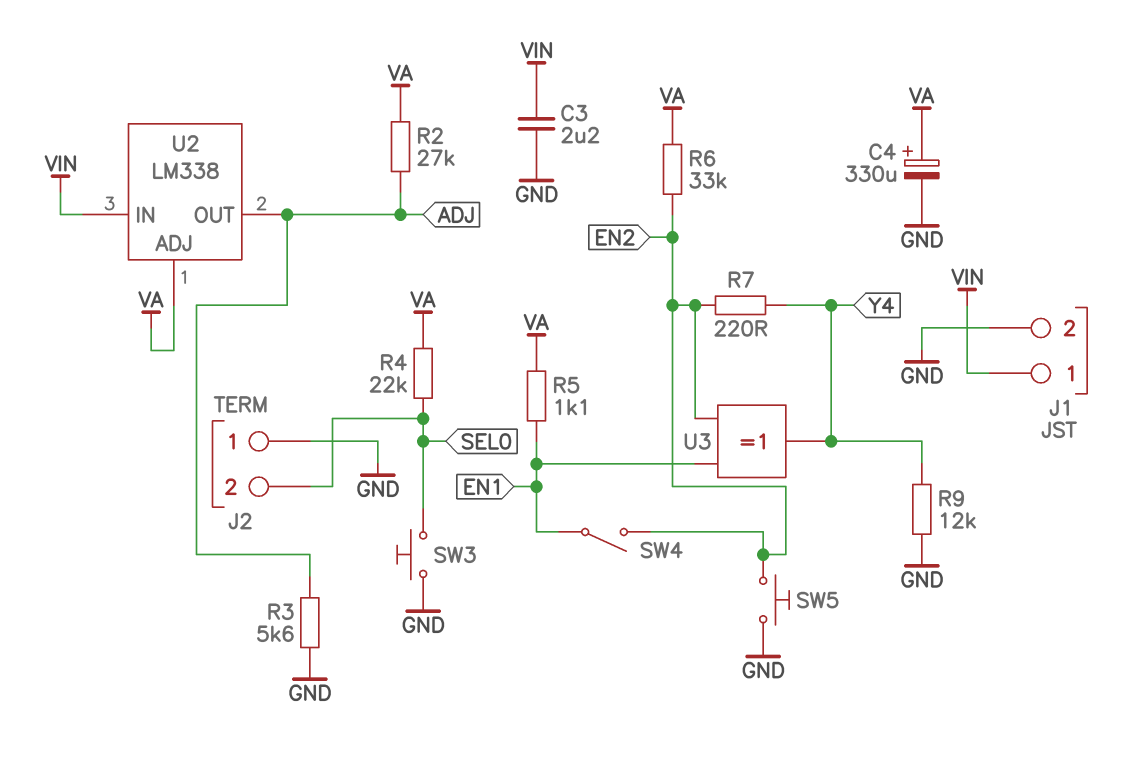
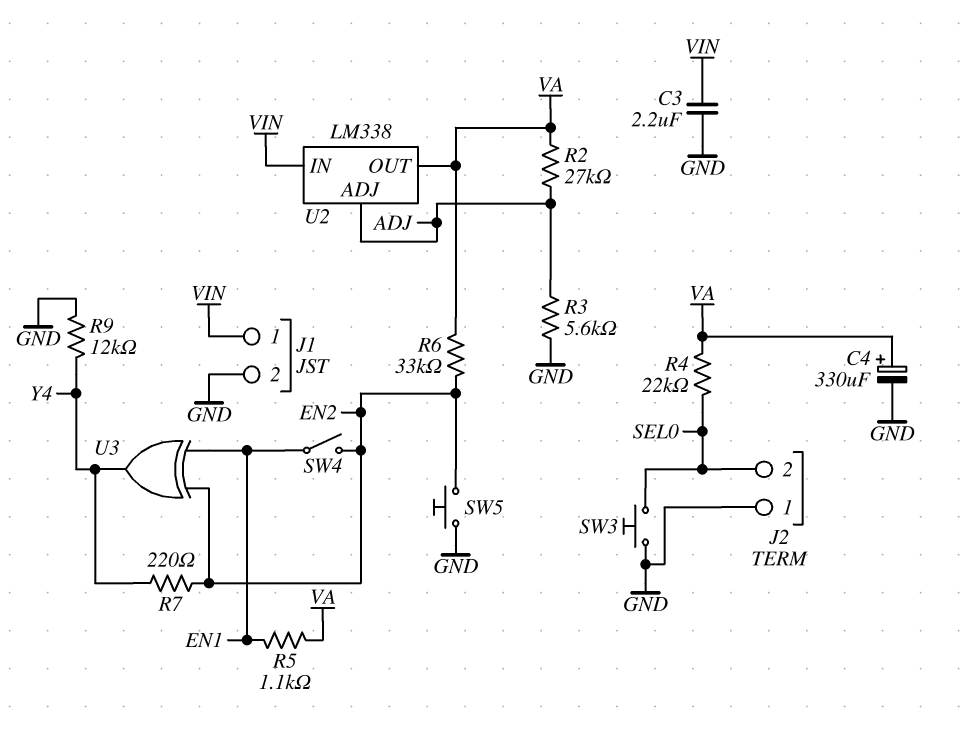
U2 pin ADJ: VA -> ADJ
U2 pin OUT: ADJ -> VA

